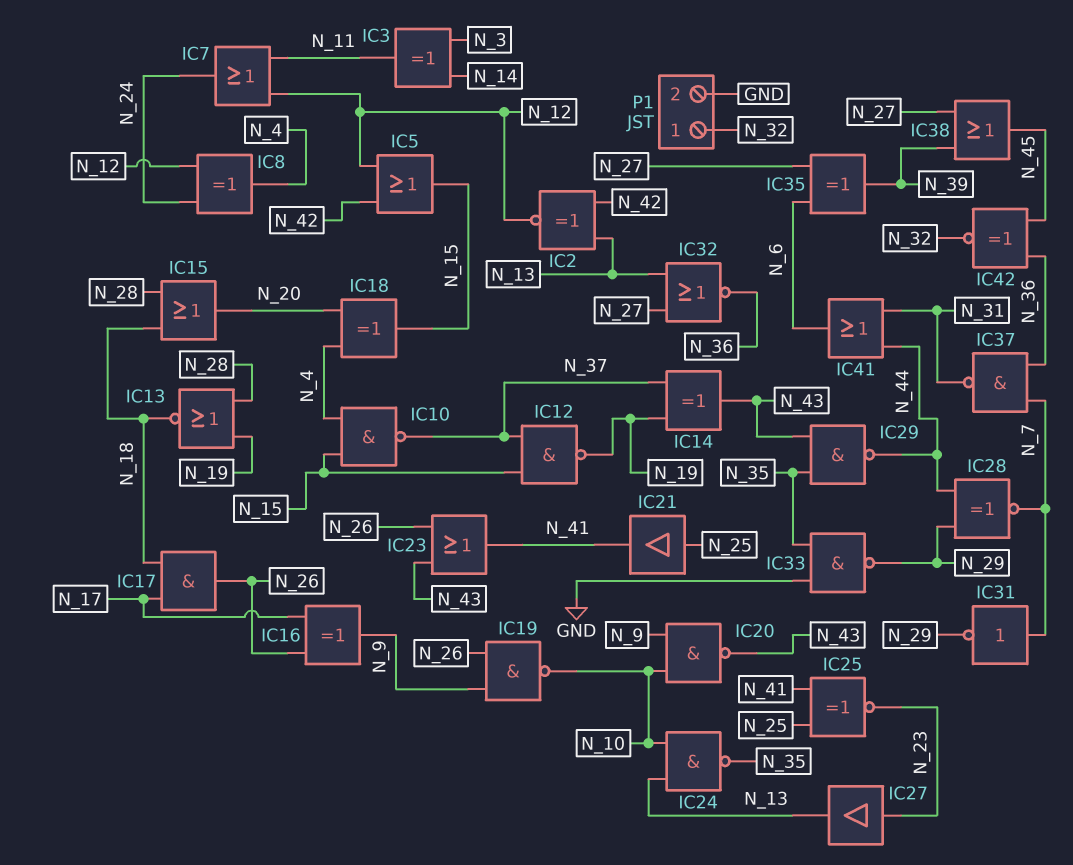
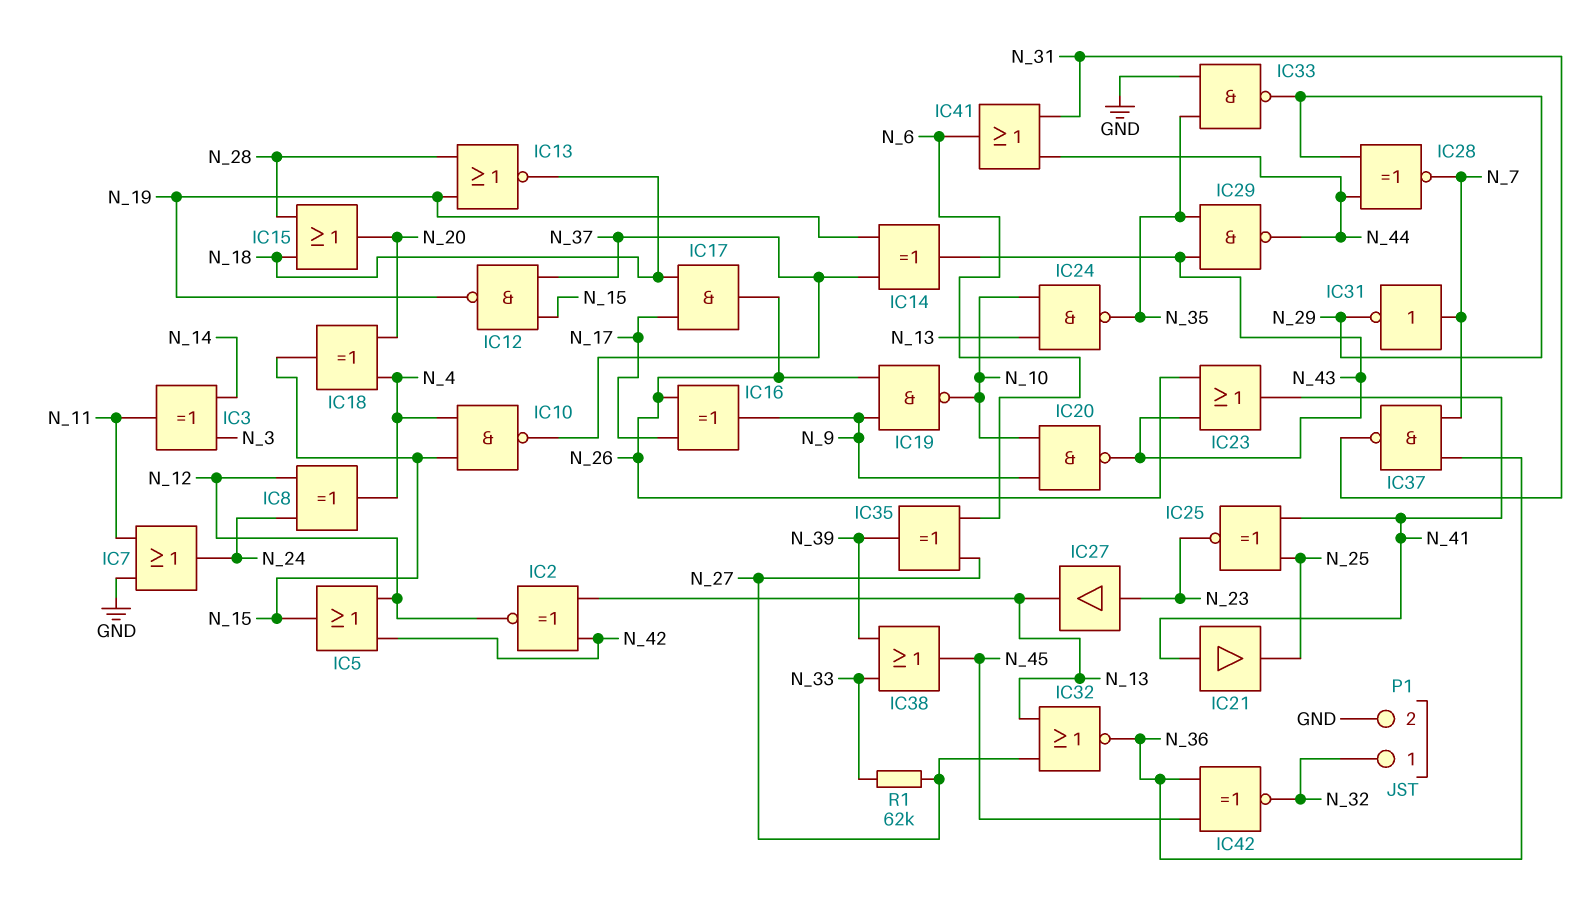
IC7: OR (in N_11, in N_12, out N_24) -> OR (in GND, in N_11, out N_24)
IC21: buffer (in N_25, out N_41) -> buffer (in N_41, out N_25)
IC38: OR (in N_27, in N_39, out N_45) -> OR (in N_33, in N_39, out N_45)
R1: none -> 62k (N_27, N_33)

